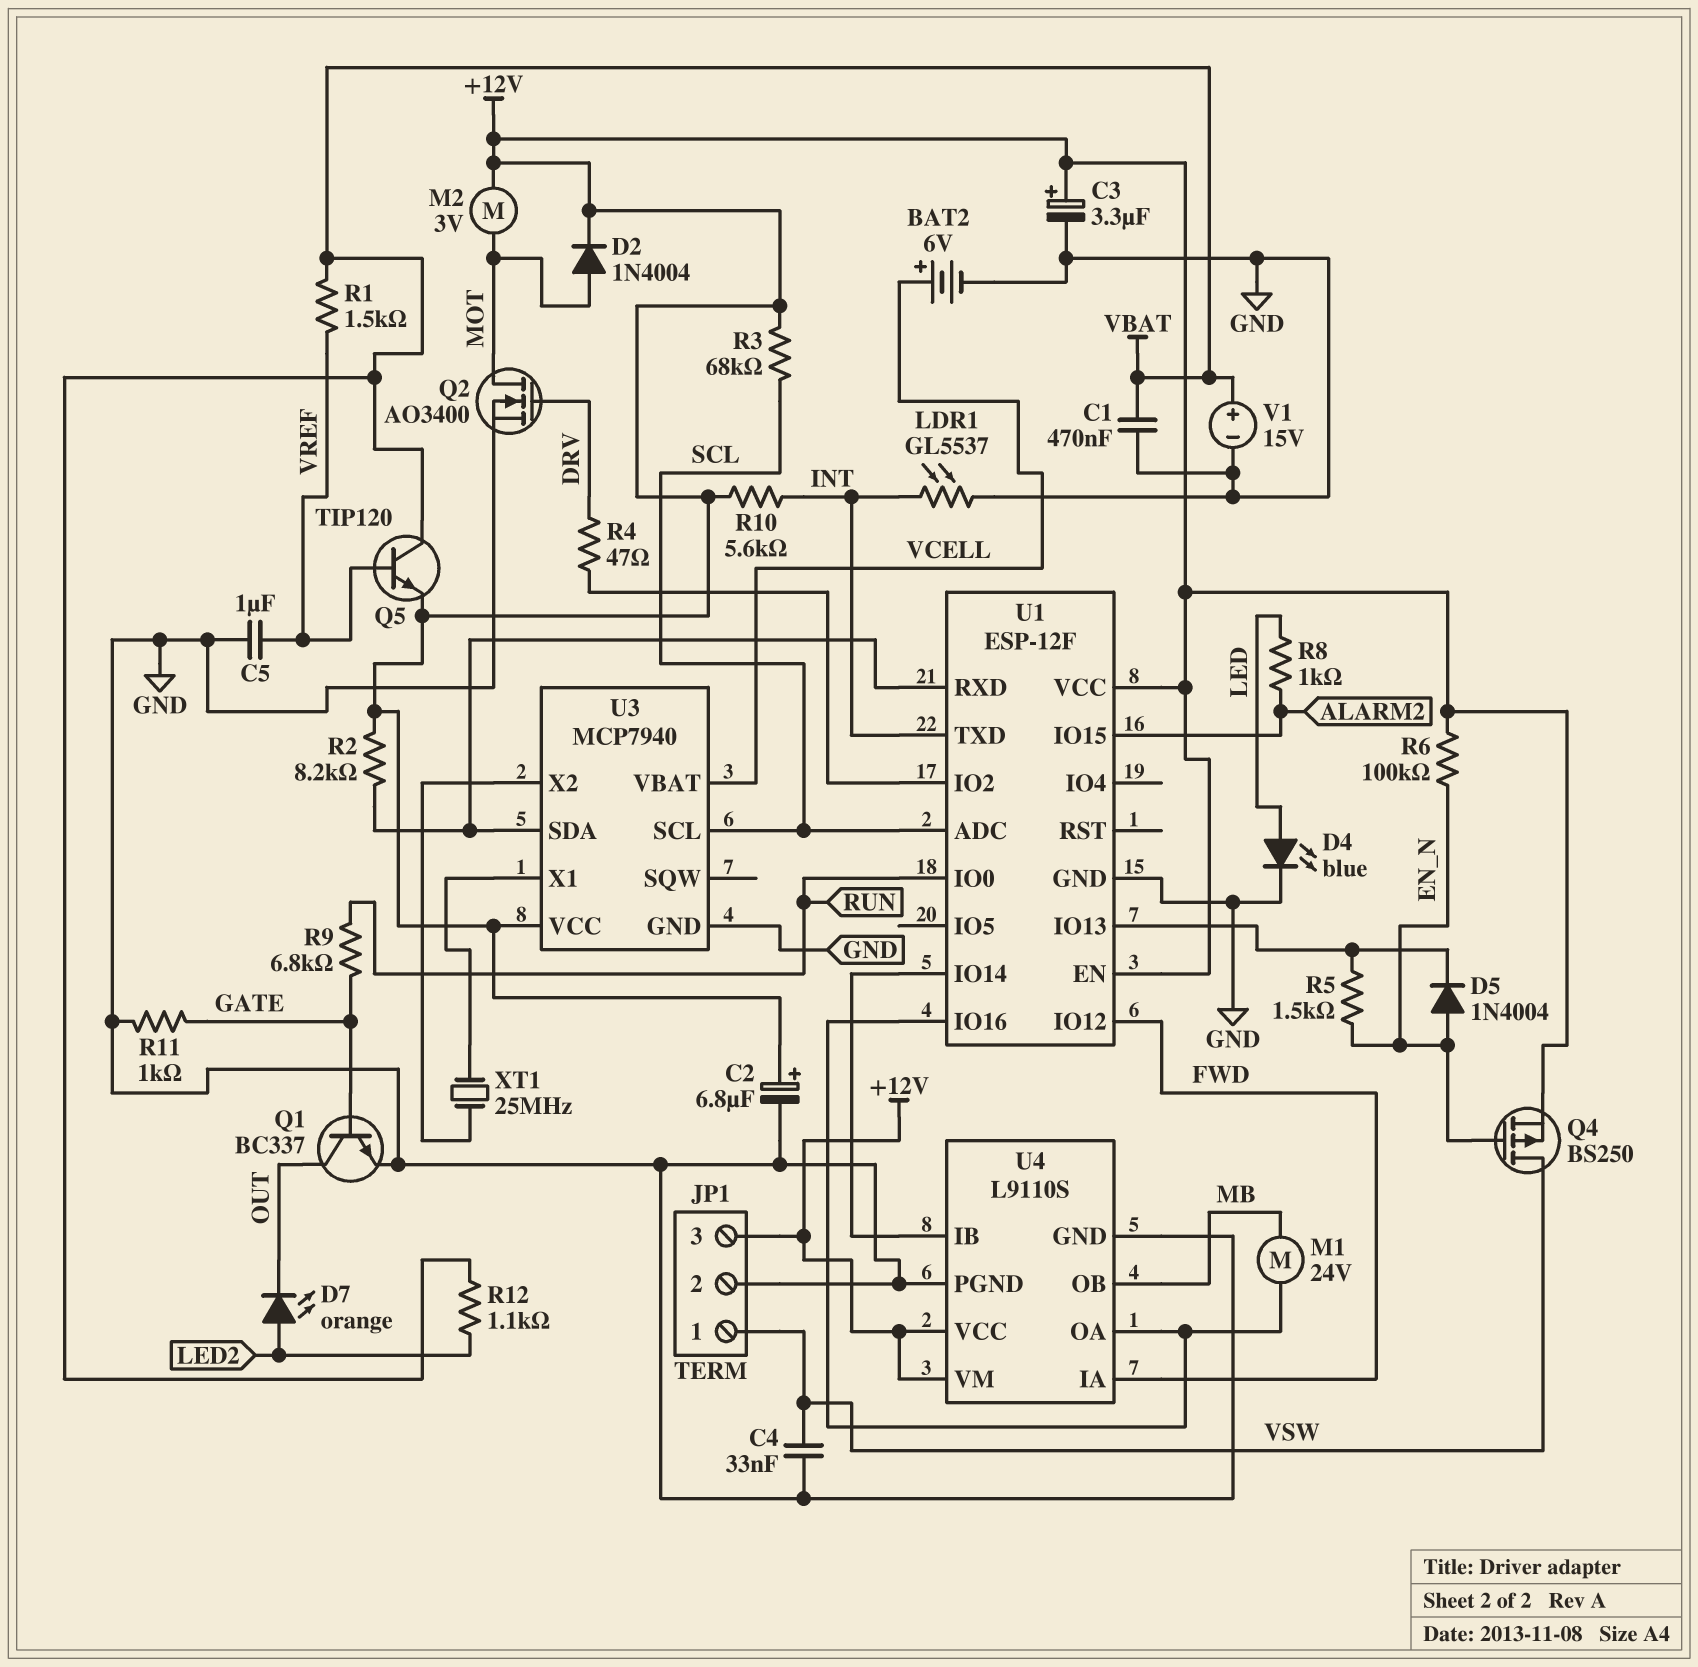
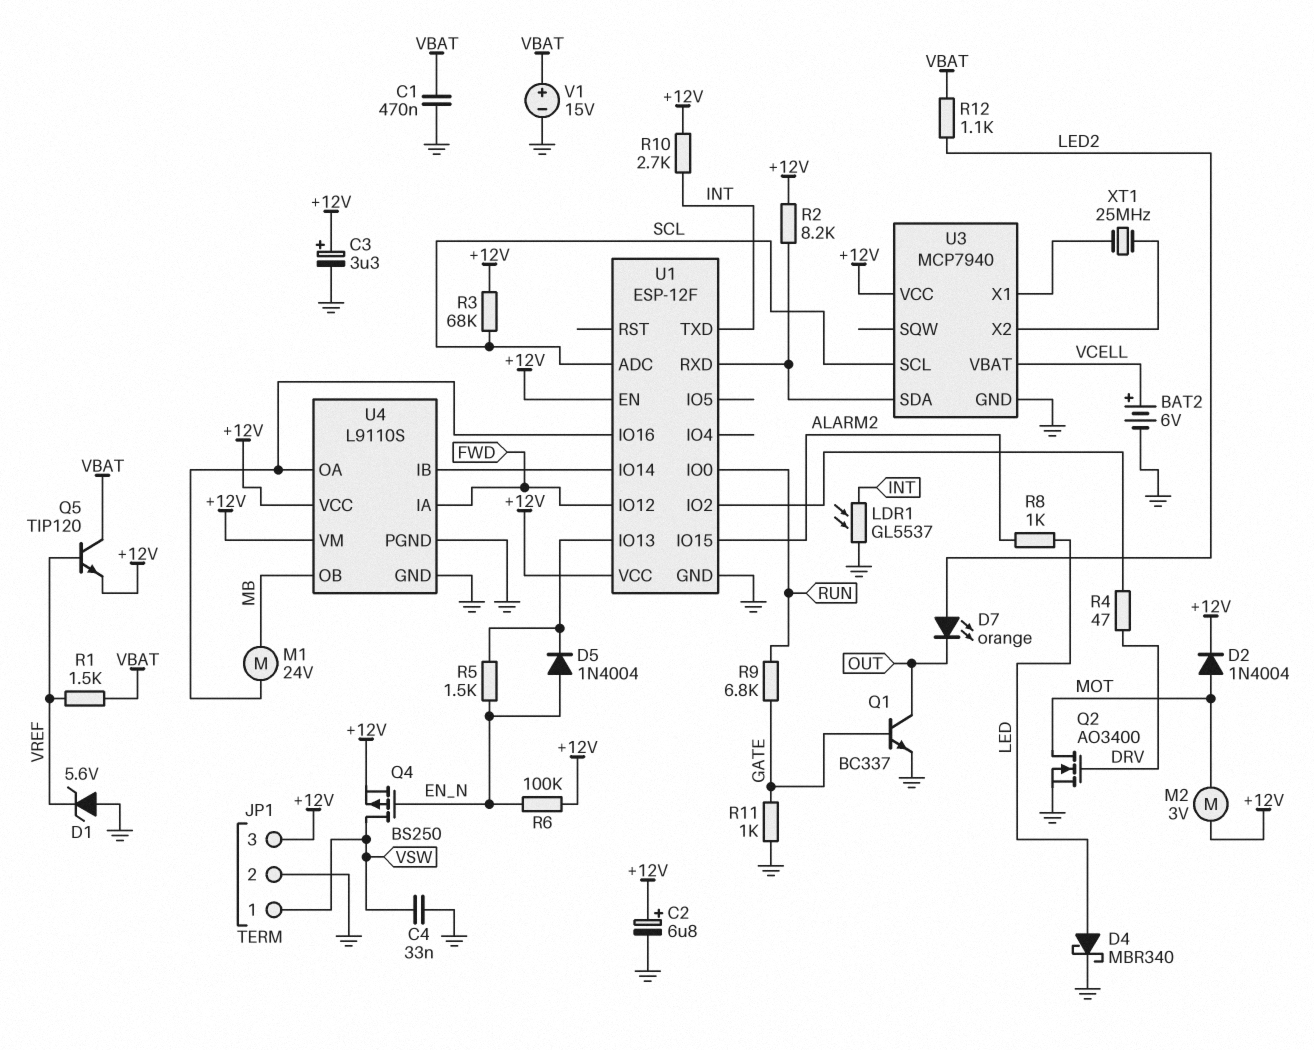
C5: 1uF (GND, VREF) -> none
D1: none -> zener 5.6V (A GND, K VREF)
D4: LED blue (A LED, K GND) -> schottky MBR340 (A LED, K GND)
R10: 5.6k (+12V, INT) -> 2.7k (+12V, INT)

